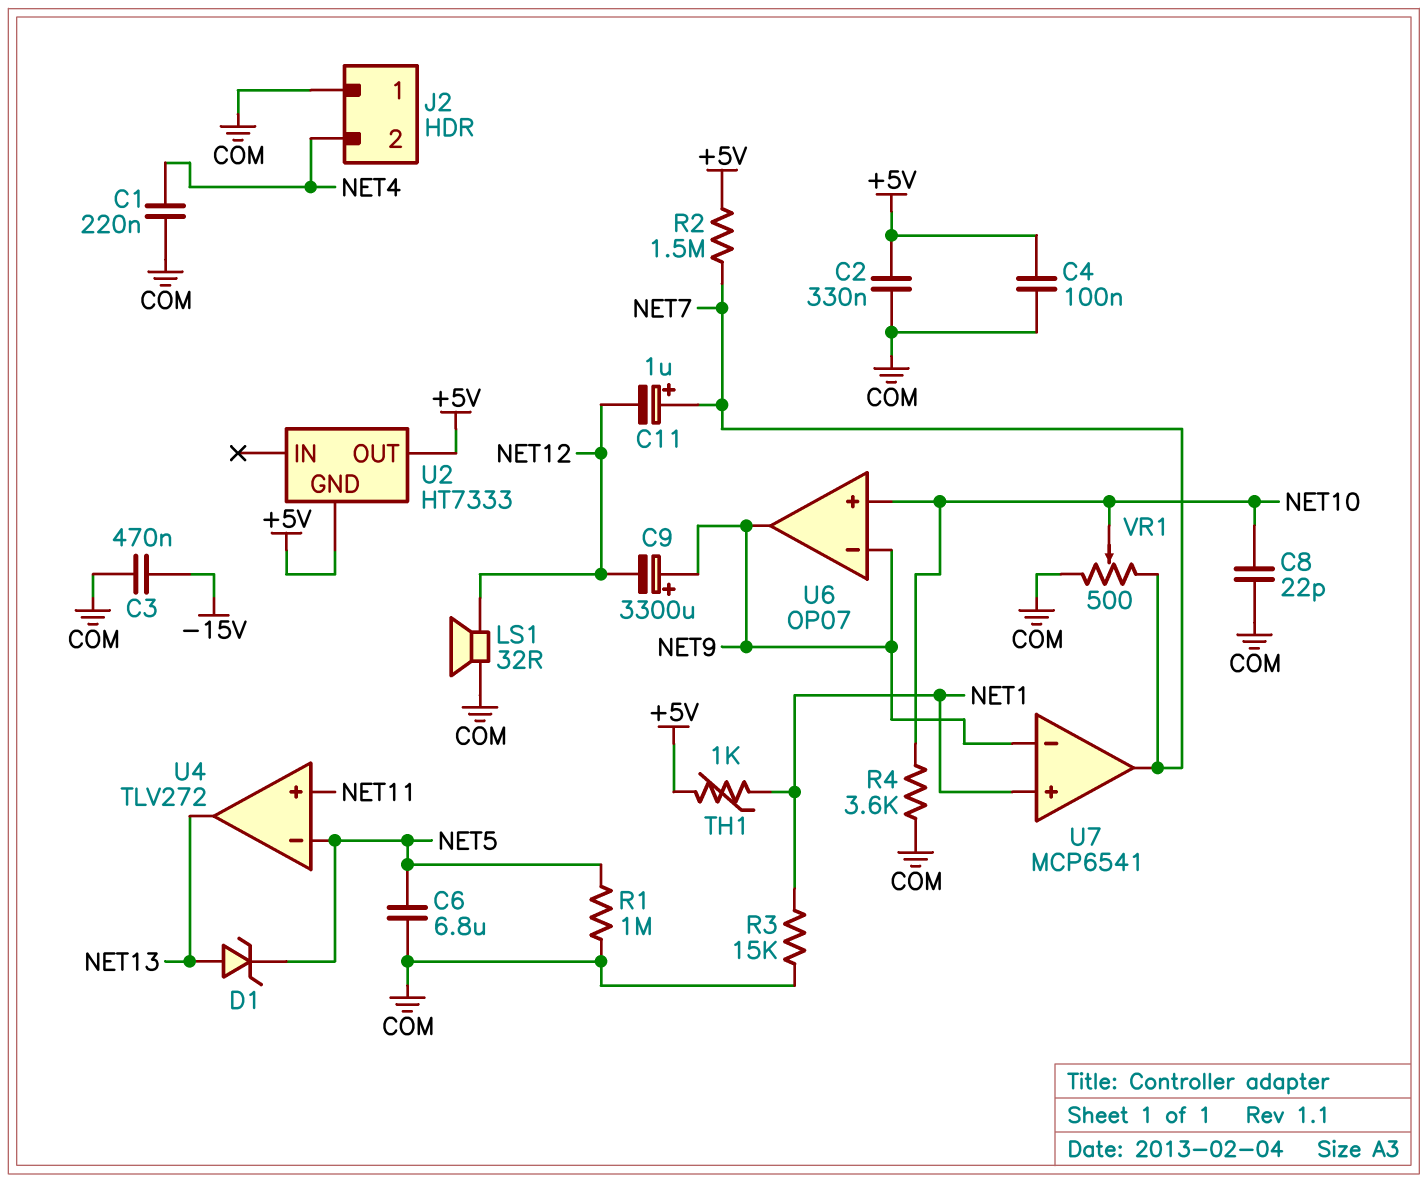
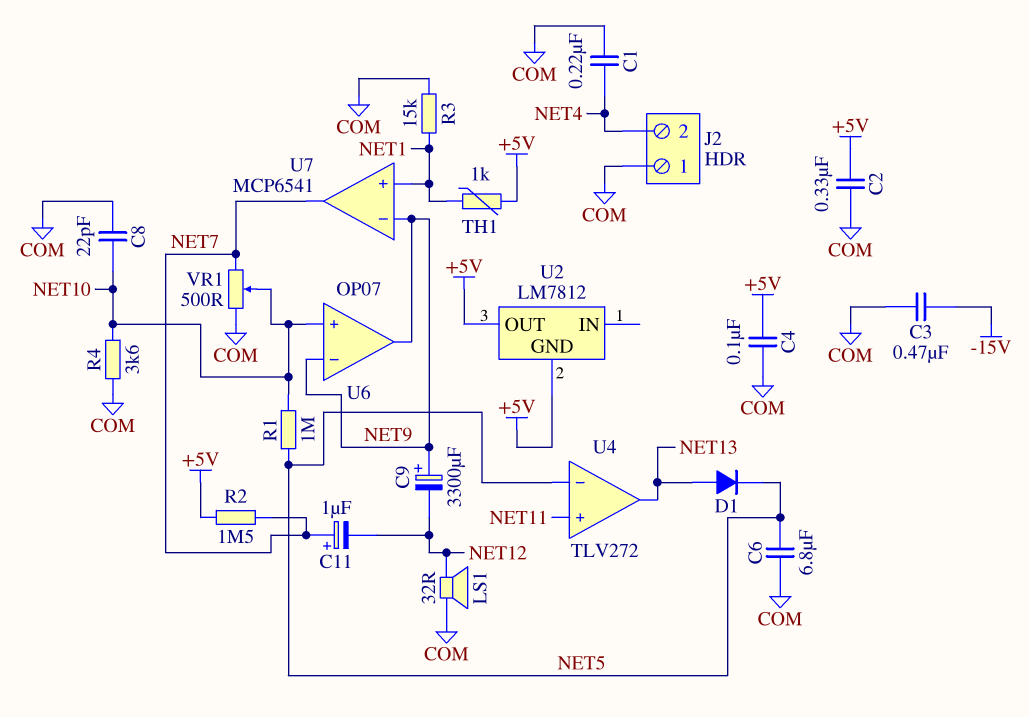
D1: zener (A NET13, K NET5) -> diode (A NET13, K NET5)
R1: 1M (COM, NET5) -> 1M (NET5, NET10)
U2: HT7333 -> LM7812

